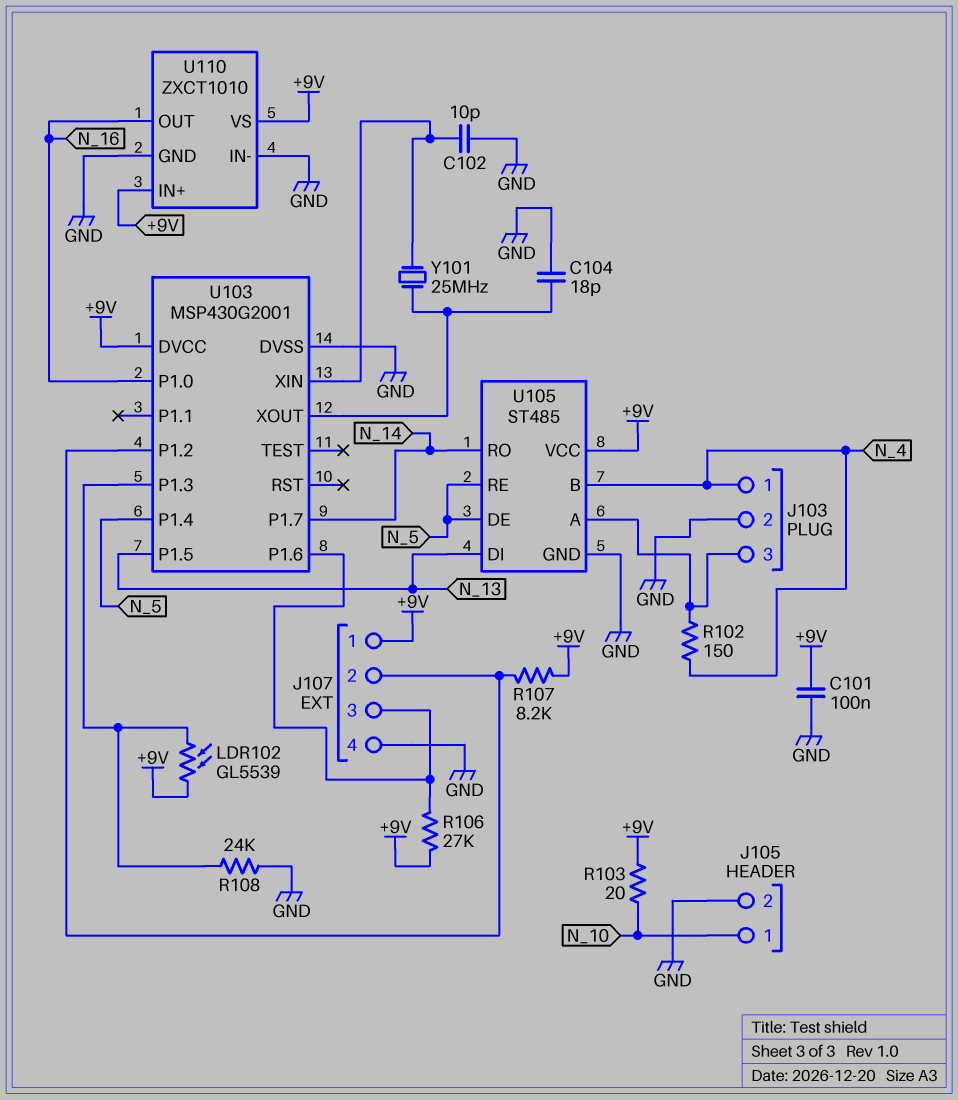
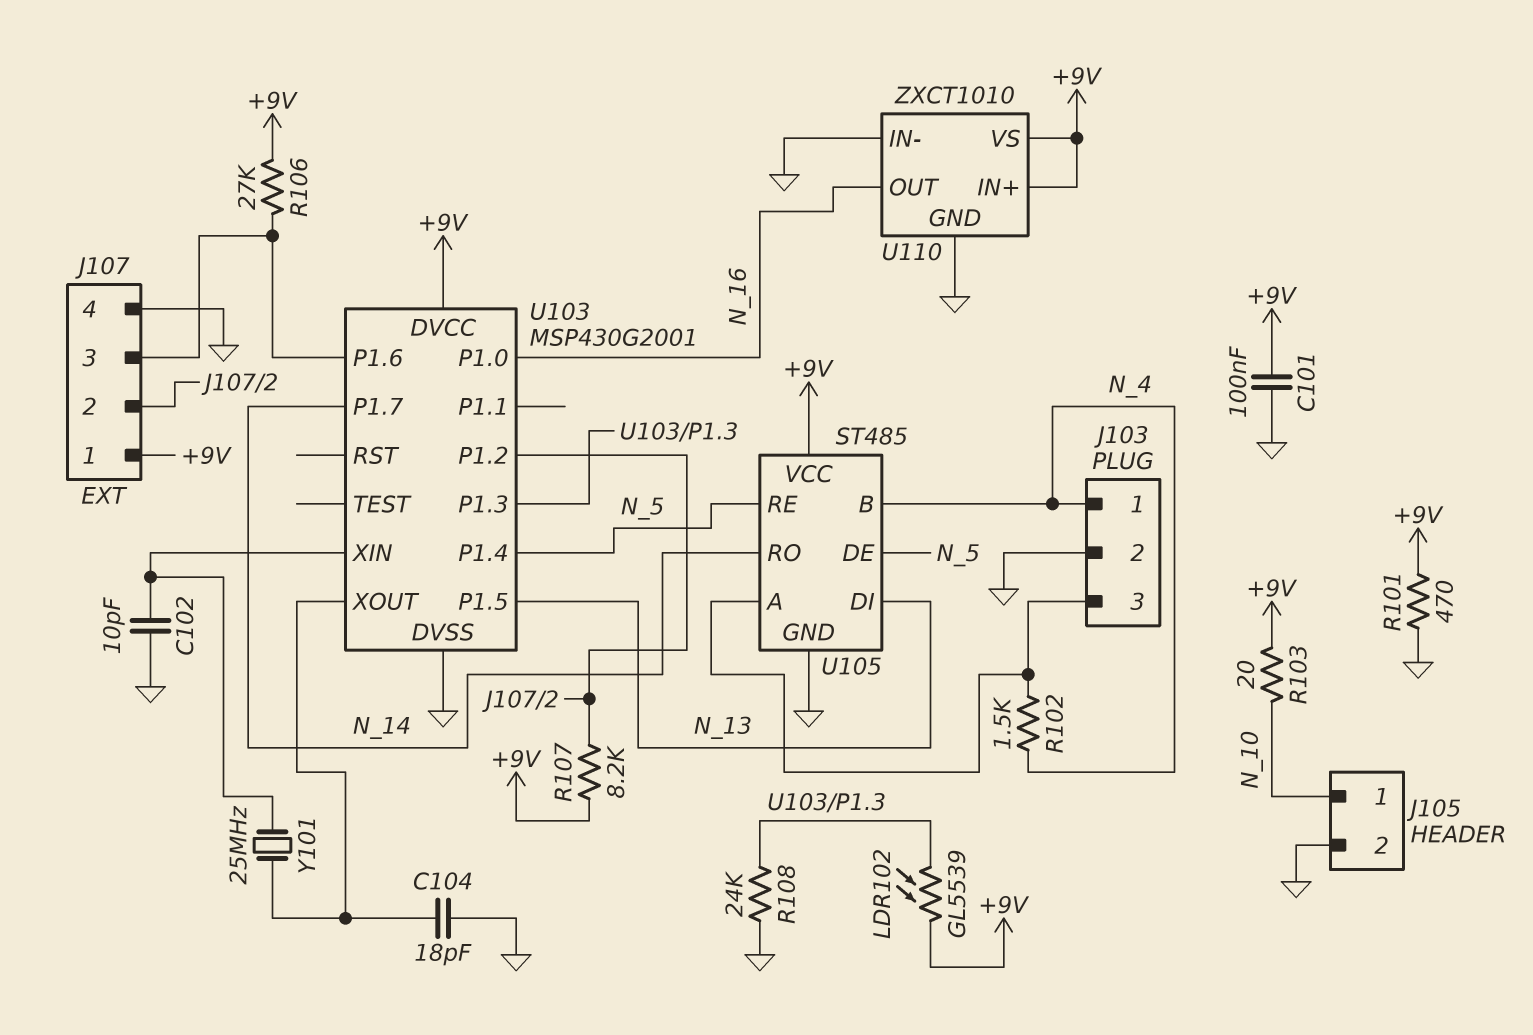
R101: none -> 470 (+9V, GND)
R102: 150 (J103/3, N_4) -> 1.5k (J103/3, N_4)

